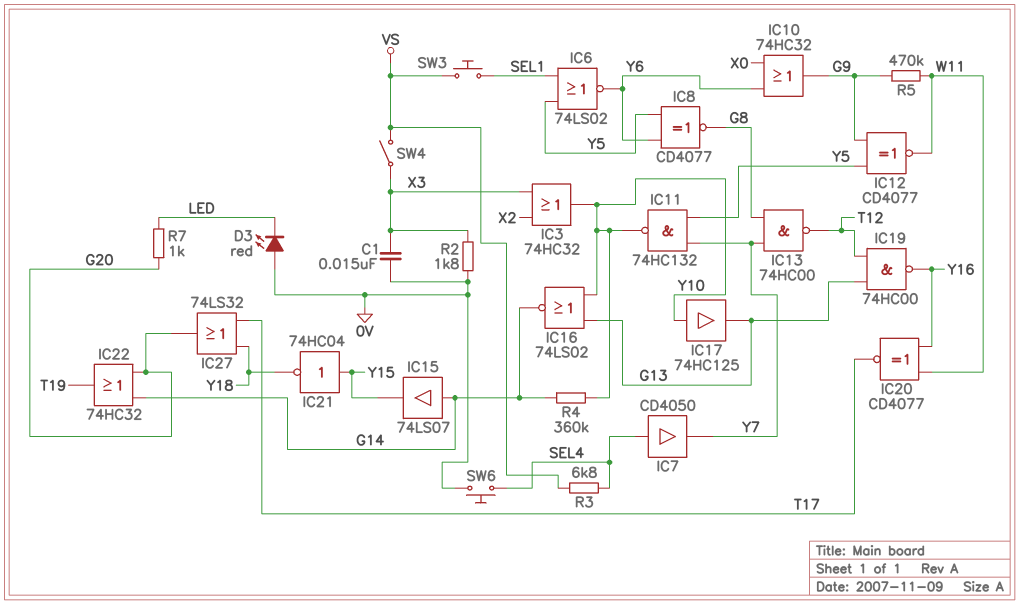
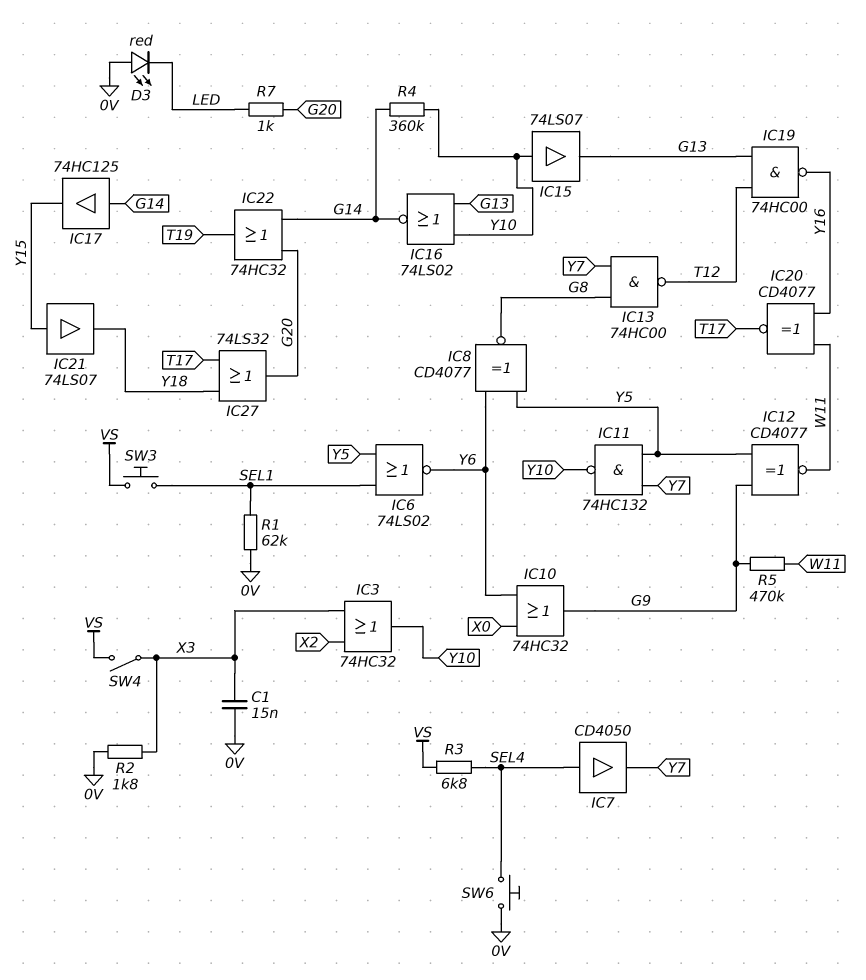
IC15: buffer 74LS07 (in G14, out Y15) -> buffer 74LS07 (in Y10, out G13)
IC17: buffer 74HC125 (in Y10, out G13) -> buffer 74HC125 (in G14, out Y15)
IC21: NOT 74HC04 (in Y15, out Y18) -> buffer 74LS07 (in Y15, out Y18)
R1: none -> 62k (0V, SEL1)

